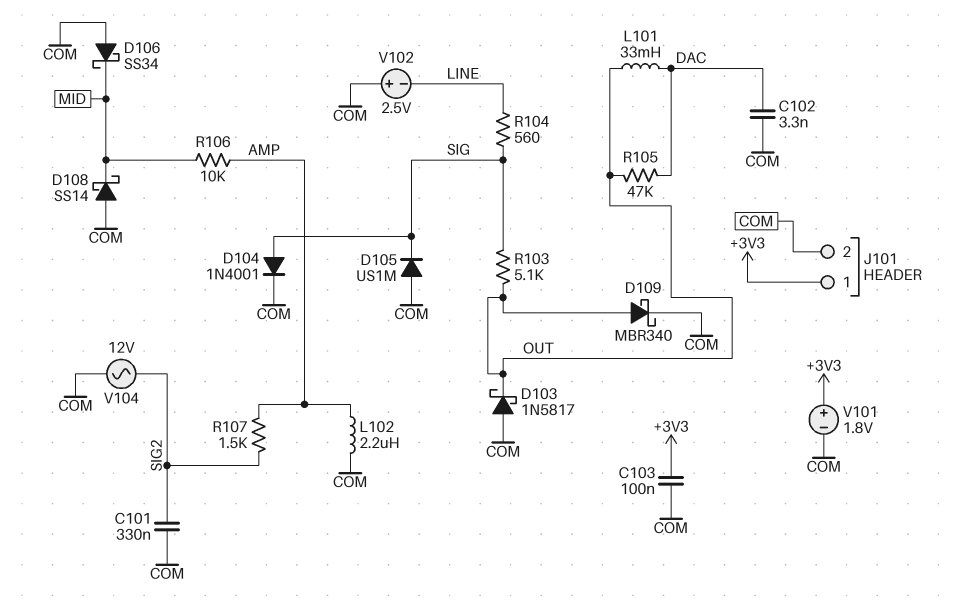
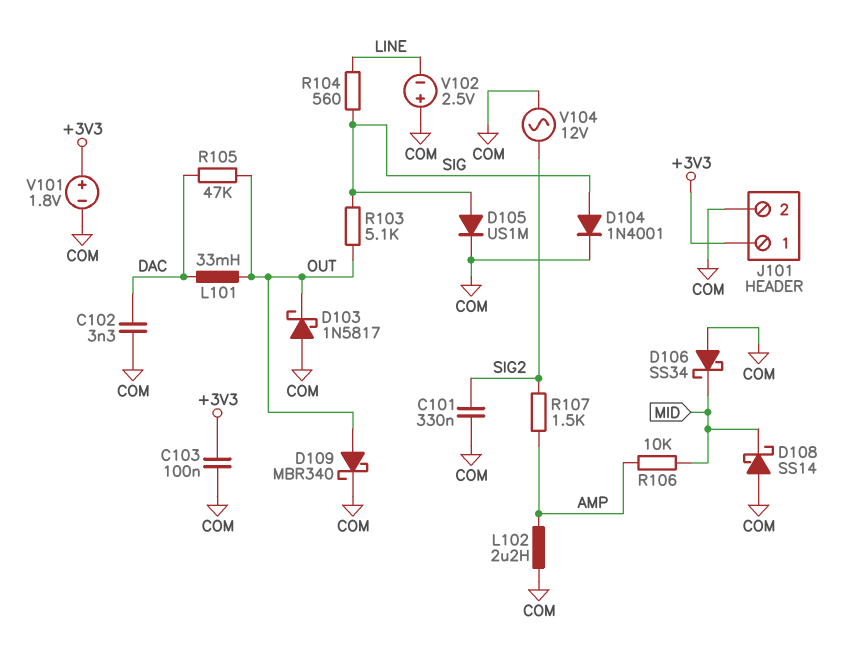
D105: diode US1M (A COM, K SIG) -> diode US1M (A SIG, K COM)

